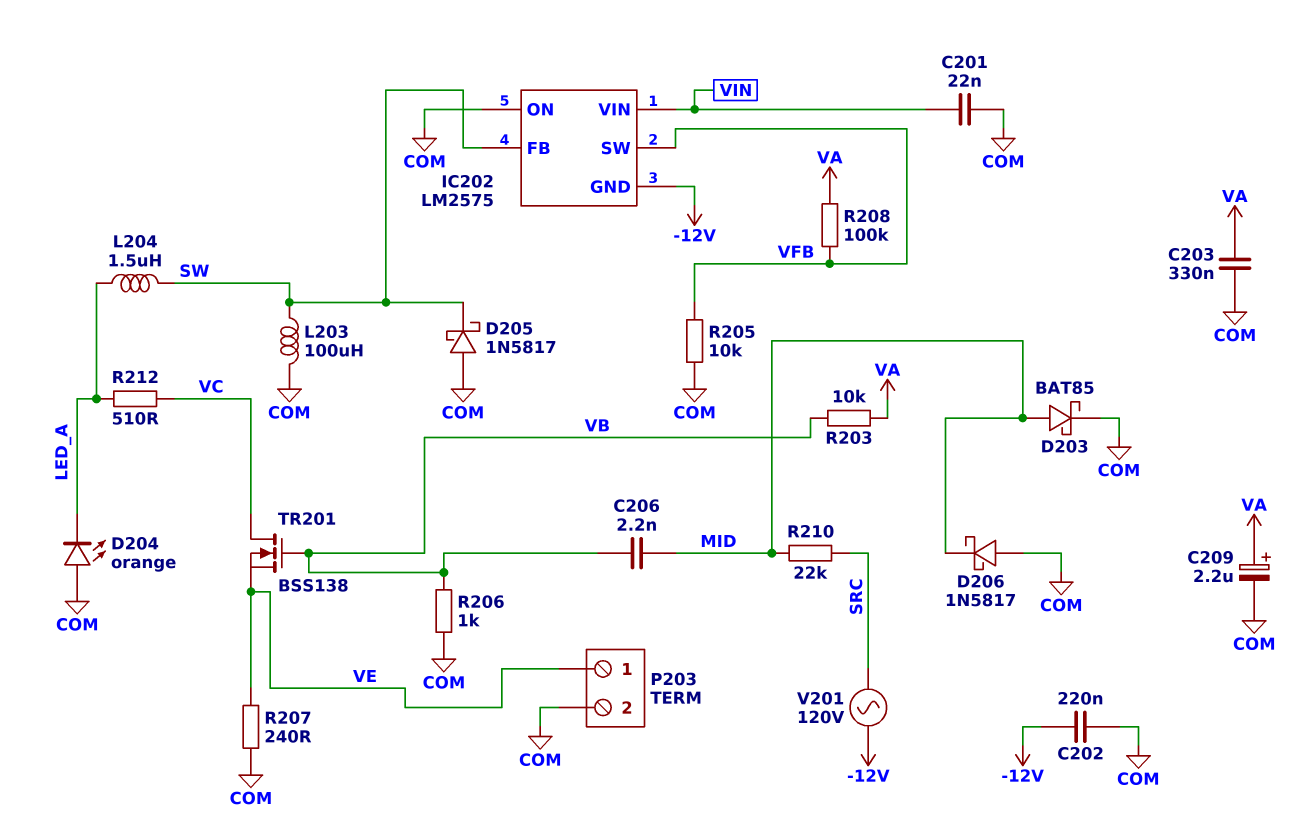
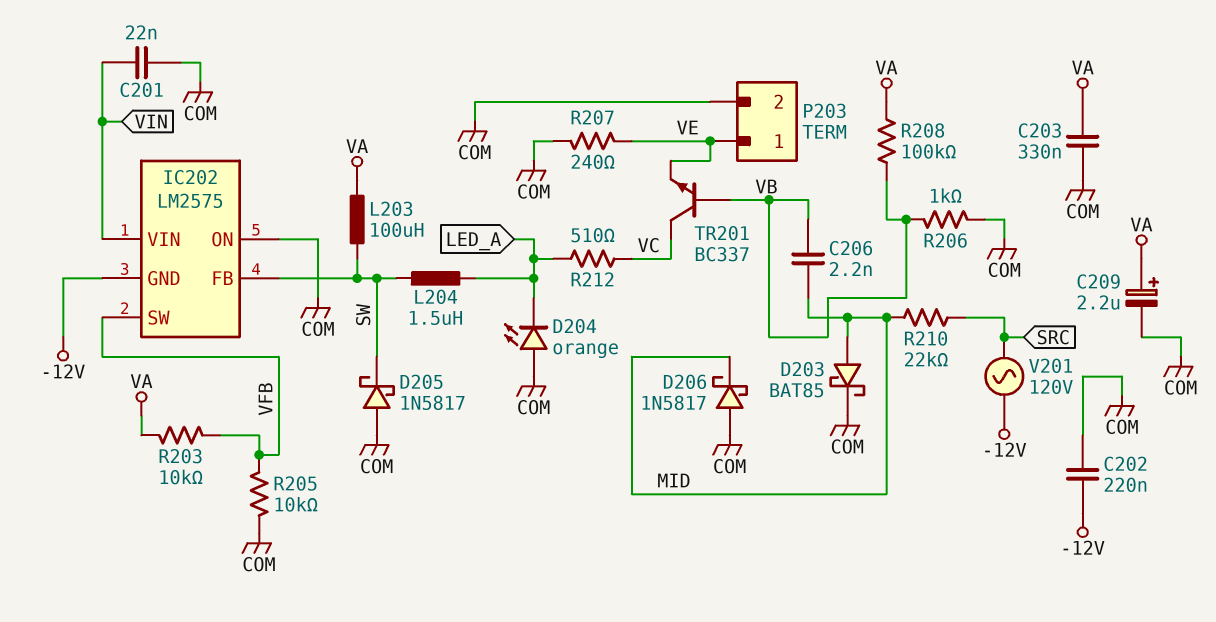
L203: 100uH (COM, SW) -> 100uH (SW, VA)
R203: 10k (VA, VB) -> 10k (VA, VFB)
R208: 100k (VA, VFB) -> 100k (VA, VB)
TR201: NMOS BSS138 (G VB, D VC, S VE) -> NPN BC337 (B VB, C VC, E VE)

